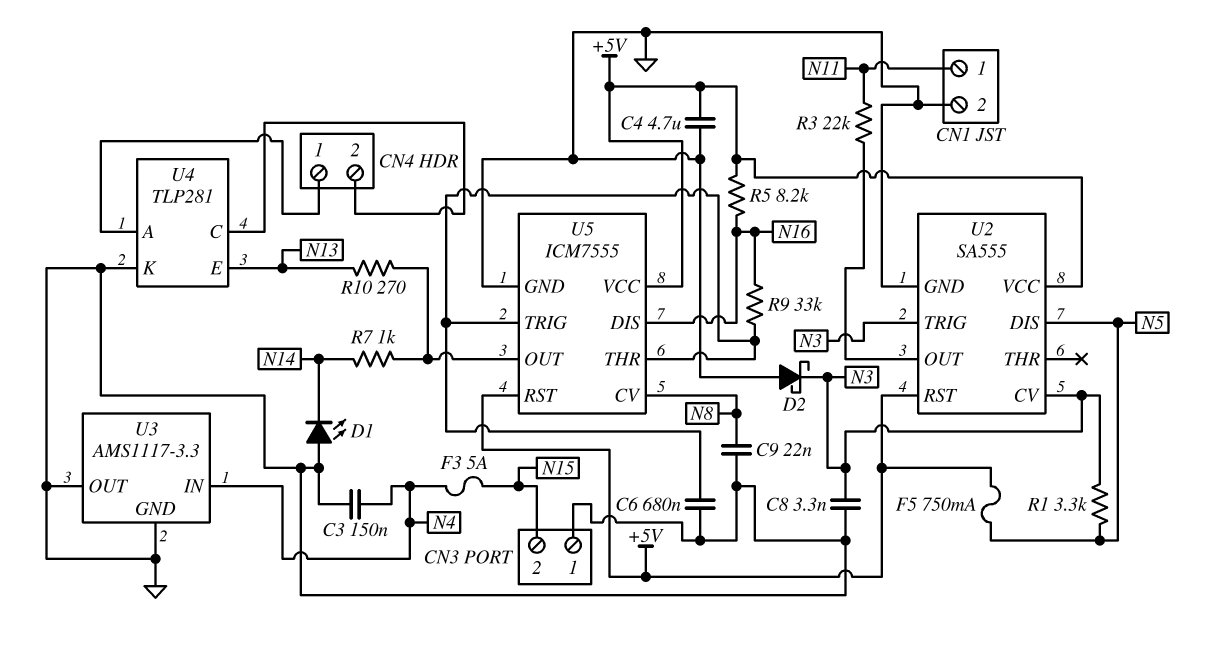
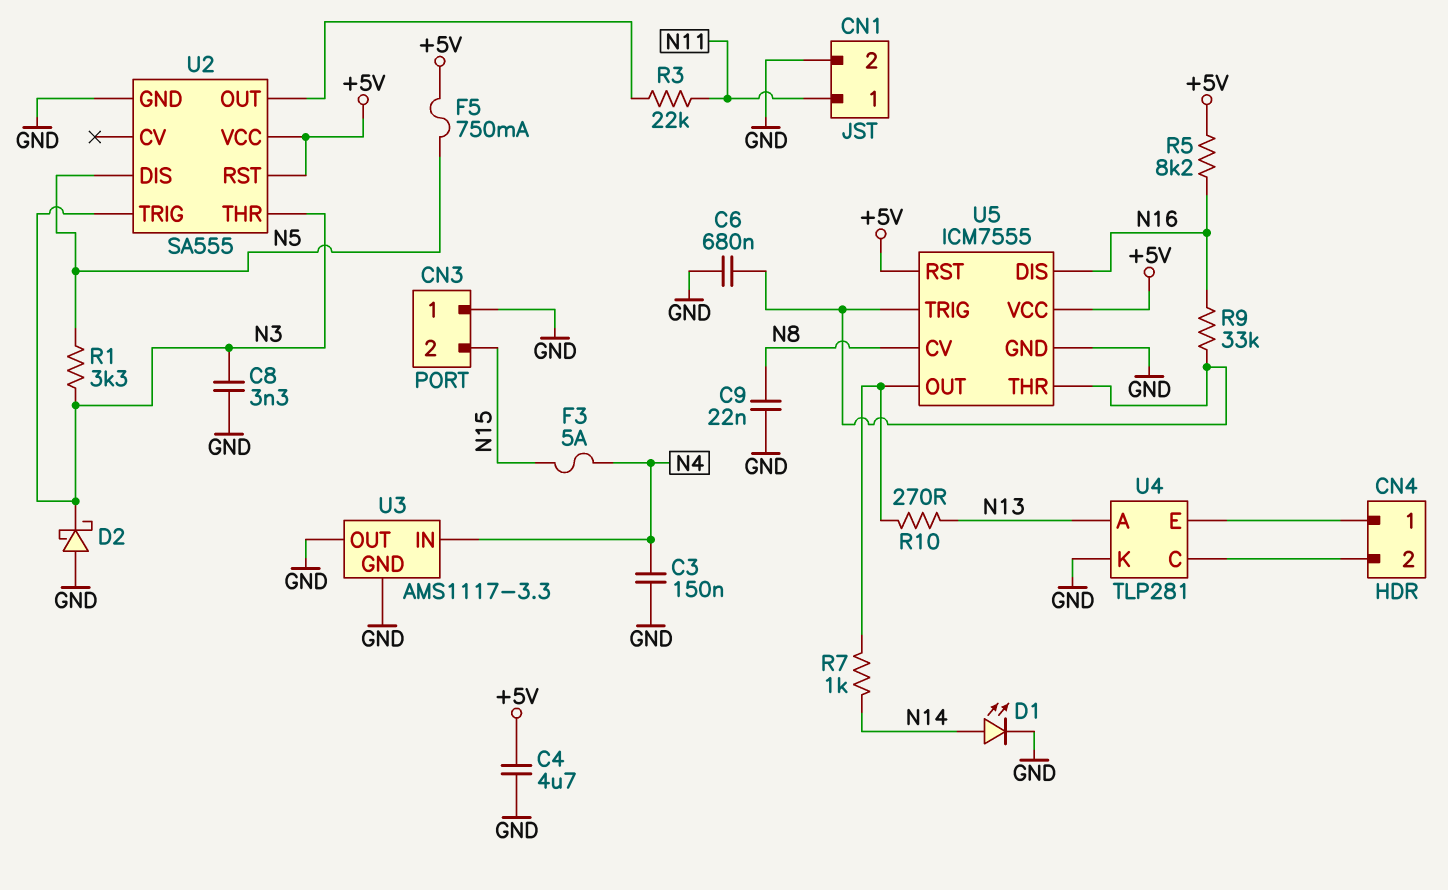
D1: LED (A GND, K N14) -> LED (A N14, K GND)
U2 pin CV: N3 -> none
U2 pin THR: none -> N3
U4 pin A: CN4/1 -> N13
U4 pin E: N13 -> CN4/1

